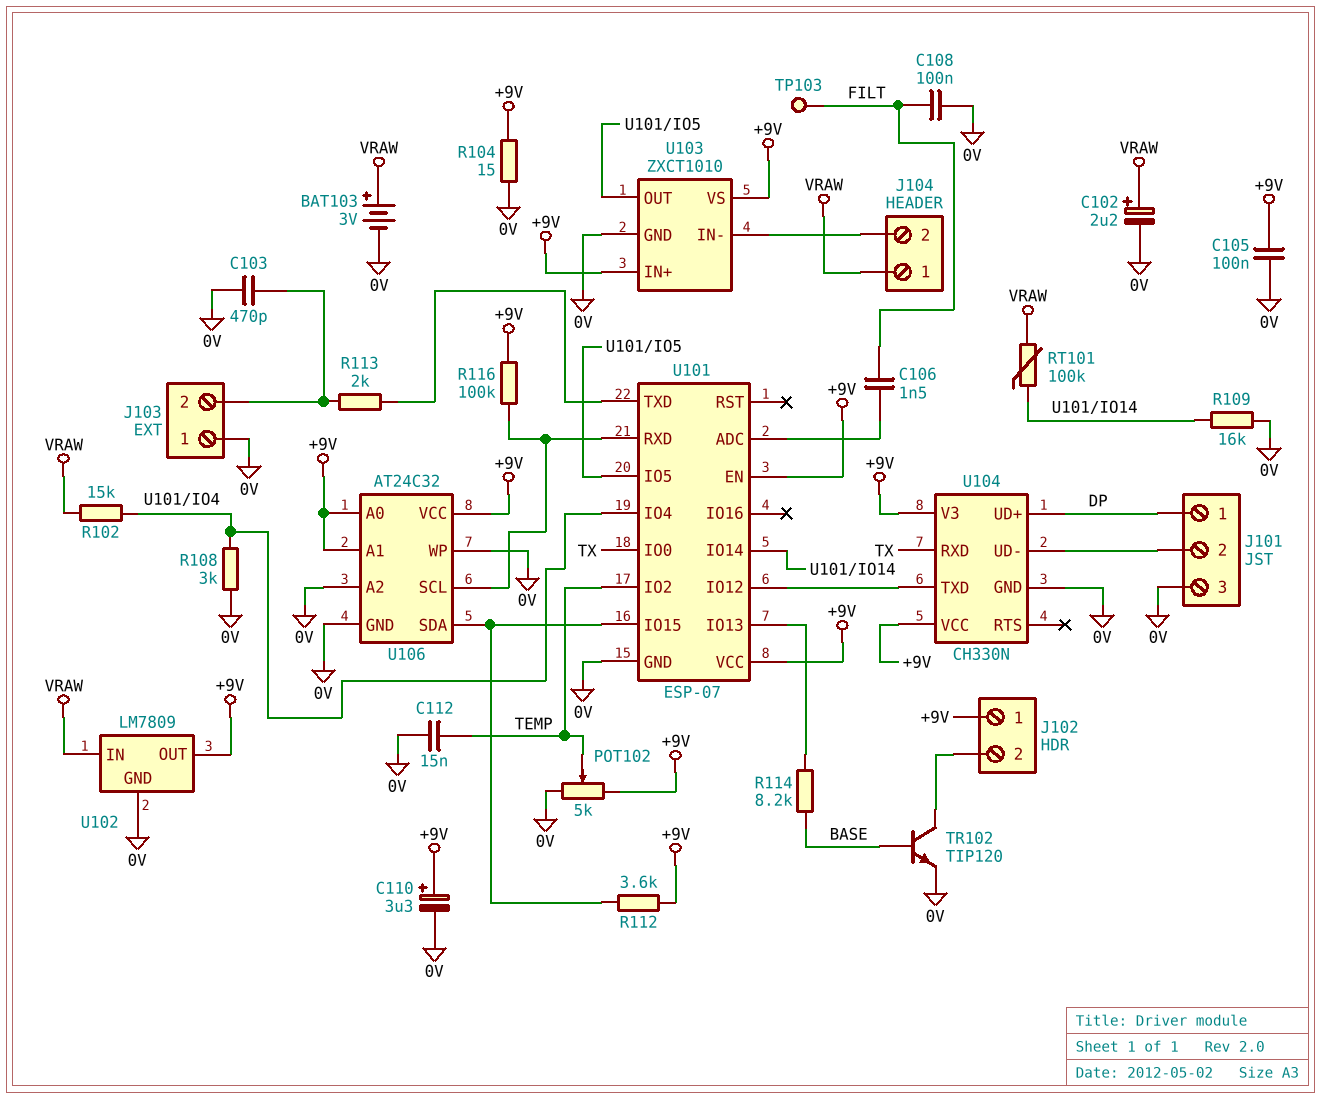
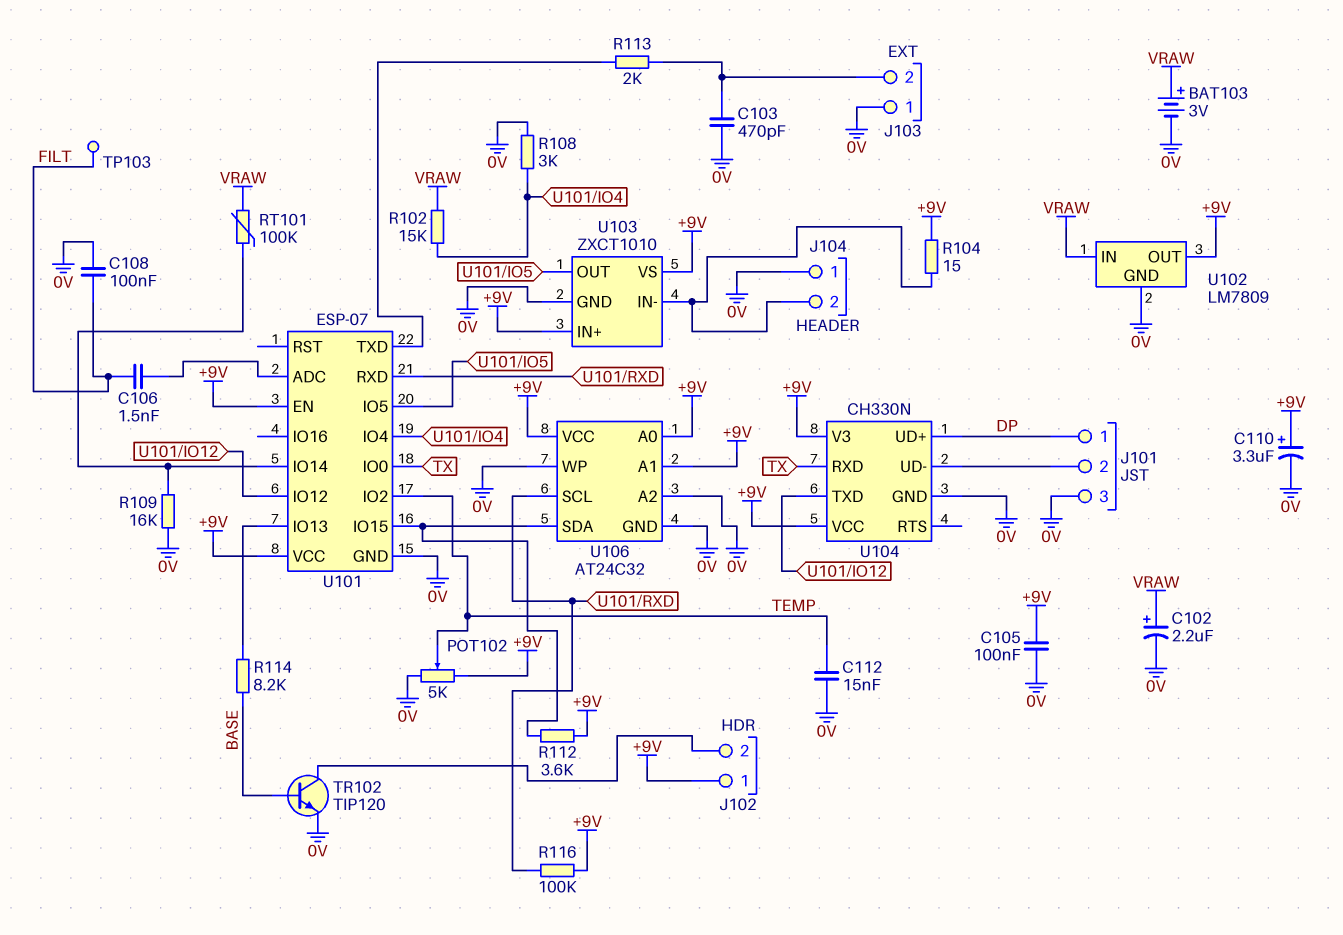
J104 pin 1: VRAW -> 0V
R104: 15 (+9V, 0V) -> 15 (+9V, J104/2)

